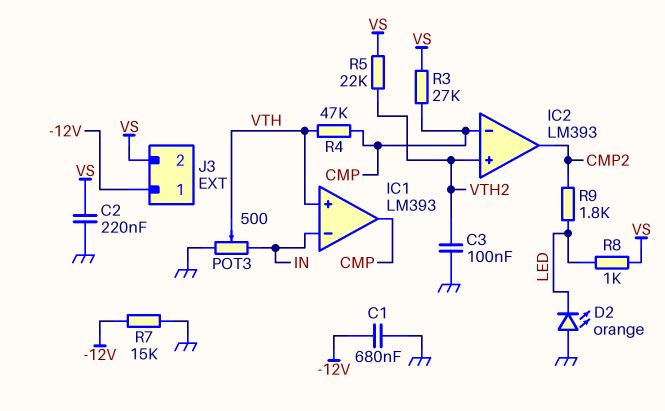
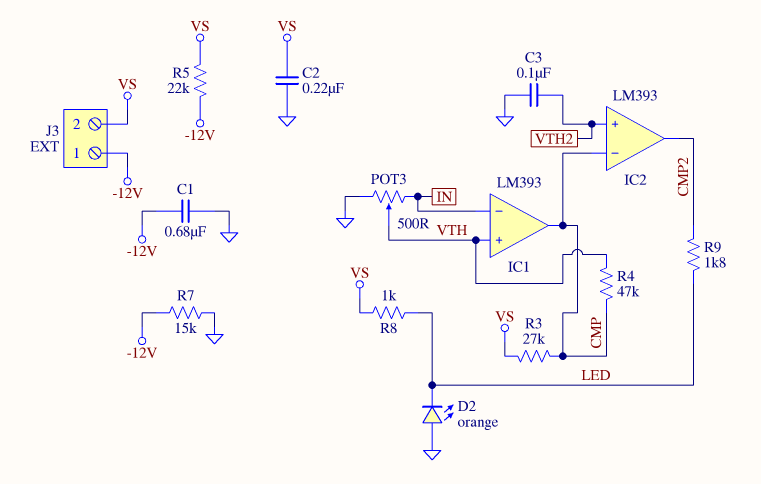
R5: 22k (VS, VTH2) -> 22k (-12V, VS)

